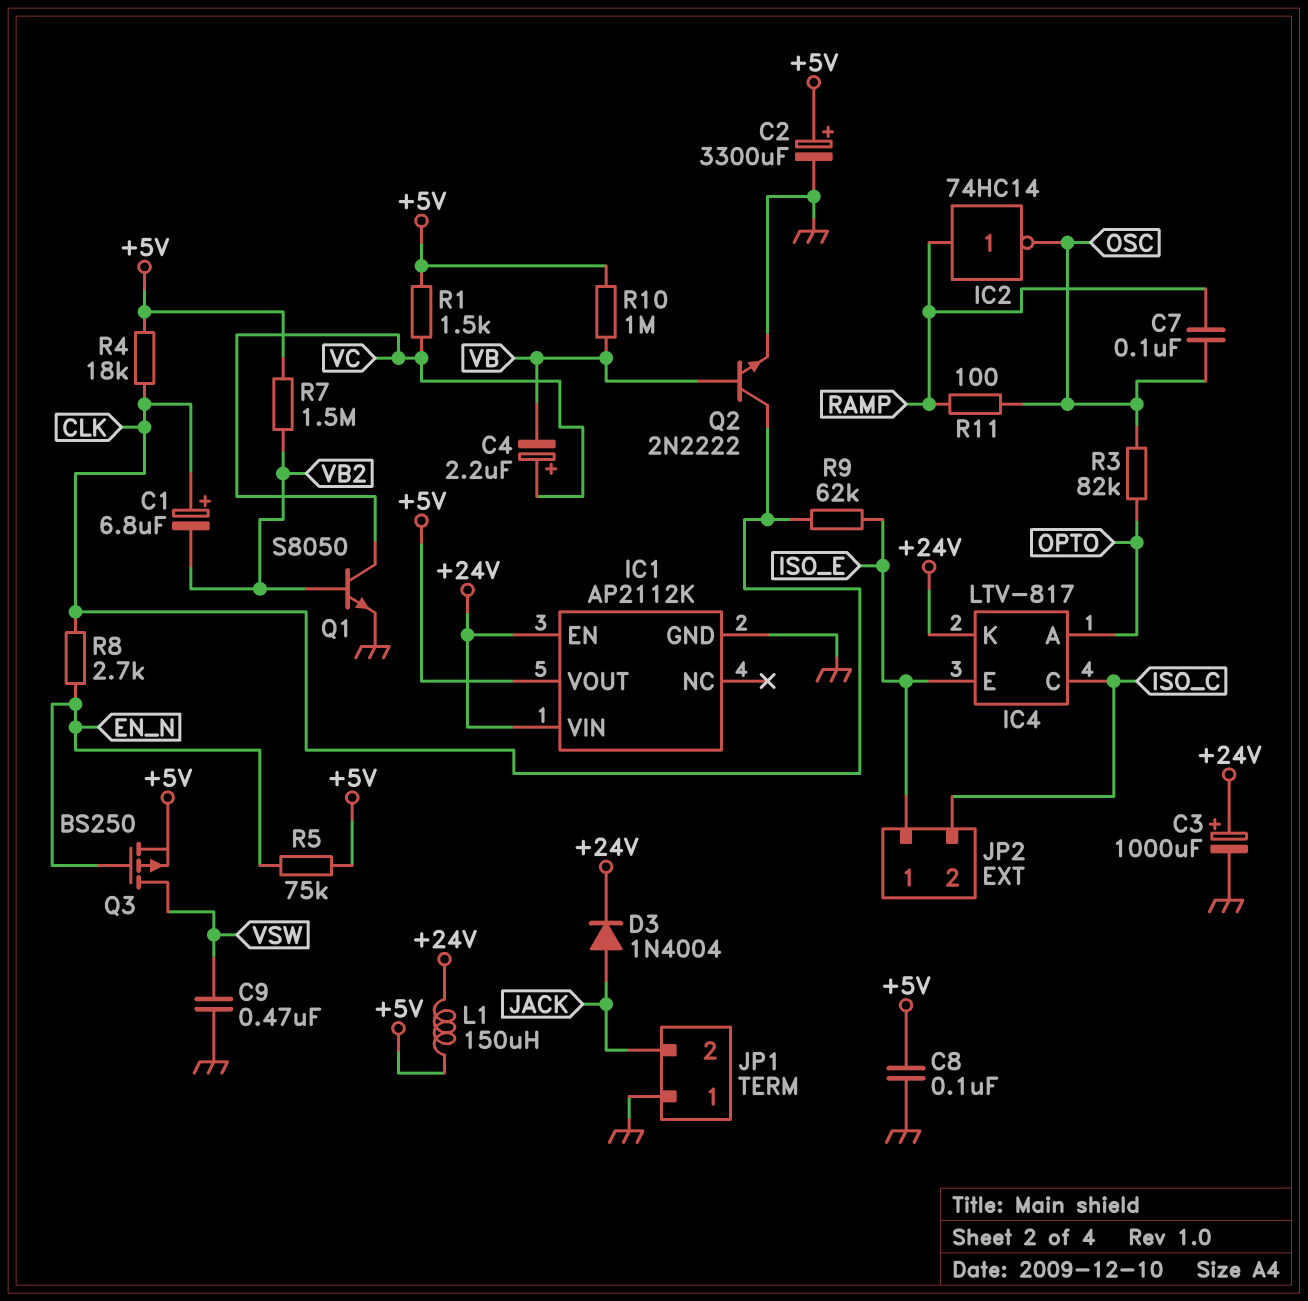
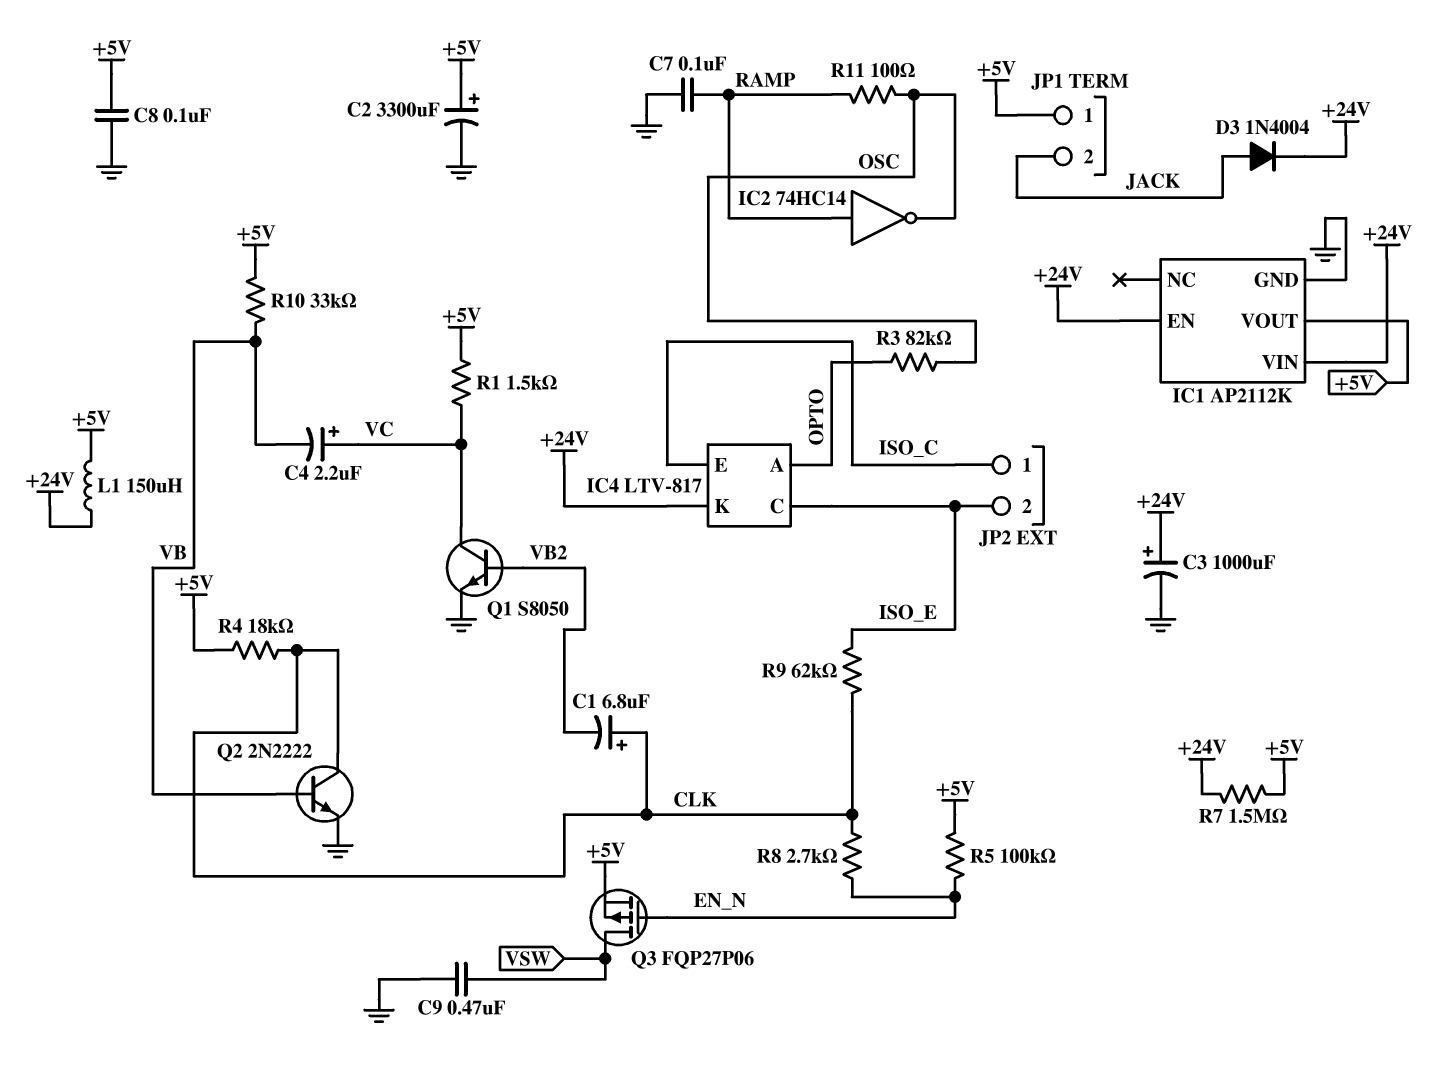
C7: 100nF (OSC, RAMP) -> 100nF (GND, RAMP)
IC4 pin C: ISO_C -> ISO_E
IC4 pin E: ISO_E -> ISO_C
JP1 pin 1: GND -> +5V
JP2 pin 1: ISO_E -> ISO_C
JP2 pin 2: ISO_C -> ISO_E
Q3: PMOS BS250 (G EN_N, D VSW, S +5V) -> PMOS FQP27P06 (G EN_N, D VSW, S +5V)
R5: 75k (+5V, EN_N) -> 100k (+5V, EN_N)
R7: 1.5M (+5V, VB2) -> 1.5M (+5V, +24V)
R10: 1M (+5V, VB) -> 33k (+5V, VB)

